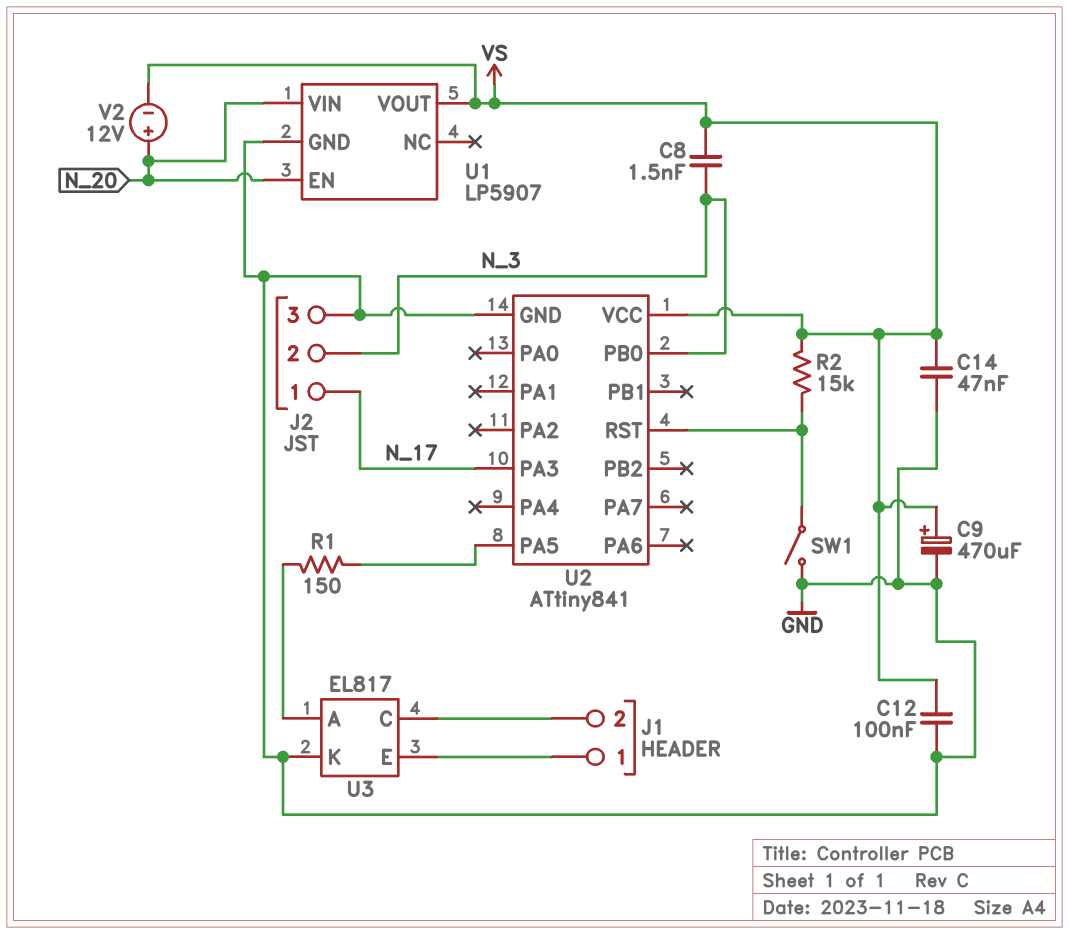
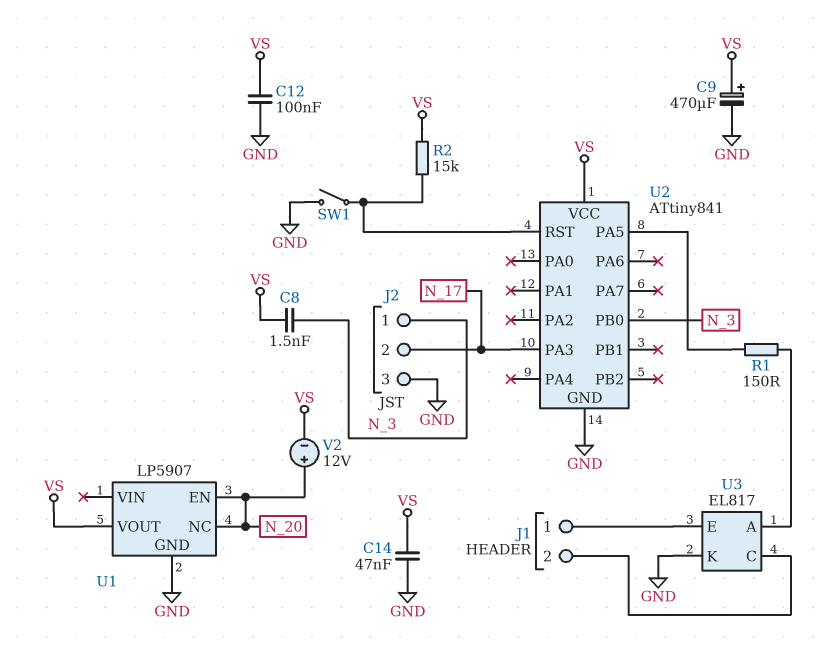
J2 pin 1: N_17 -> N_3
J2 pin 2: N_3 -> N_17
U1 pin NC: none -> N_20
U1 pin VIN: N_20 -> none

